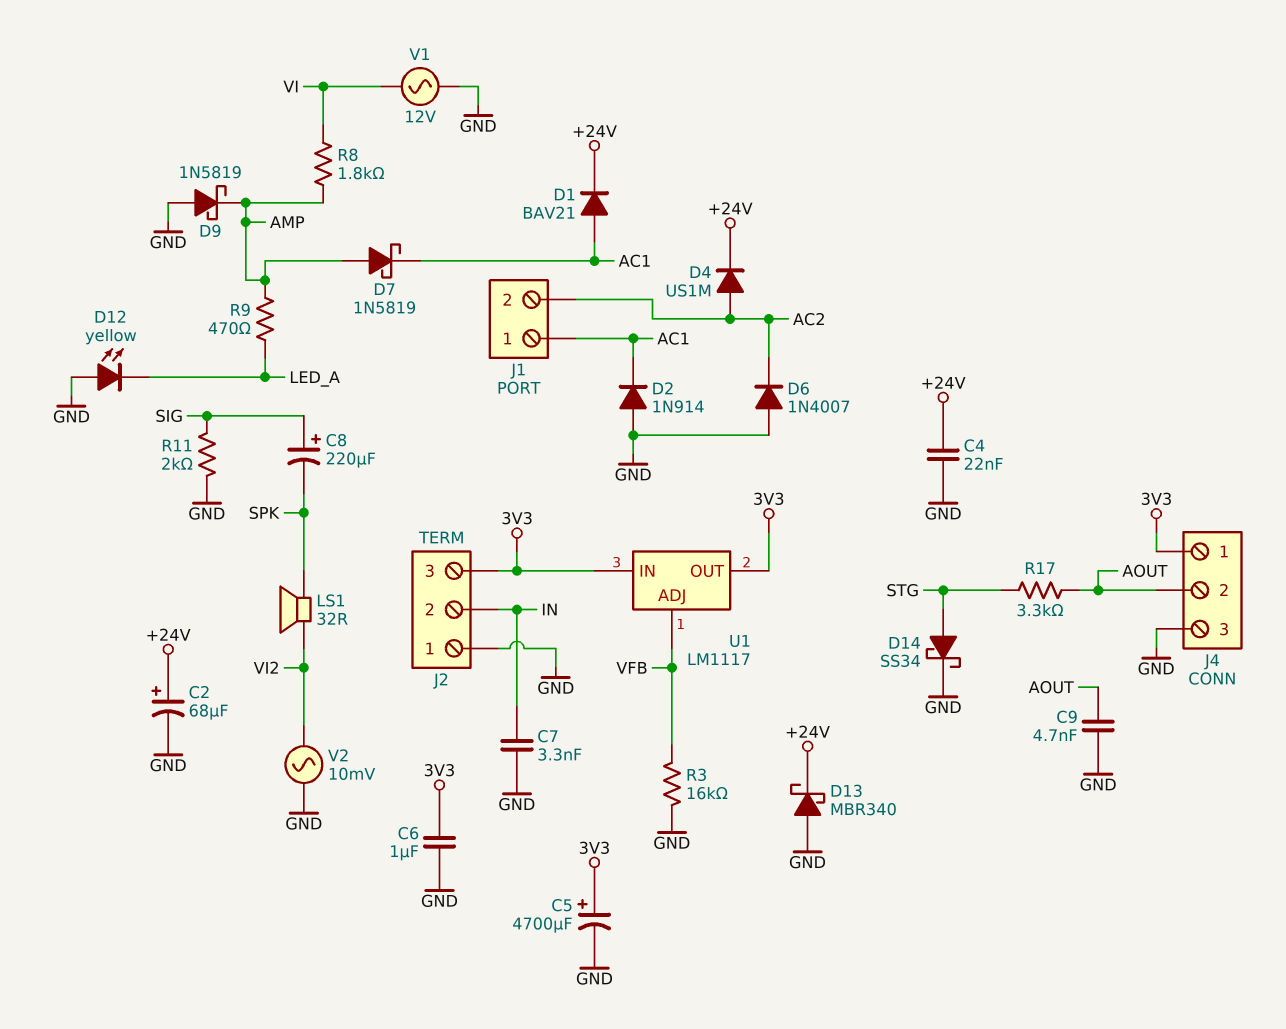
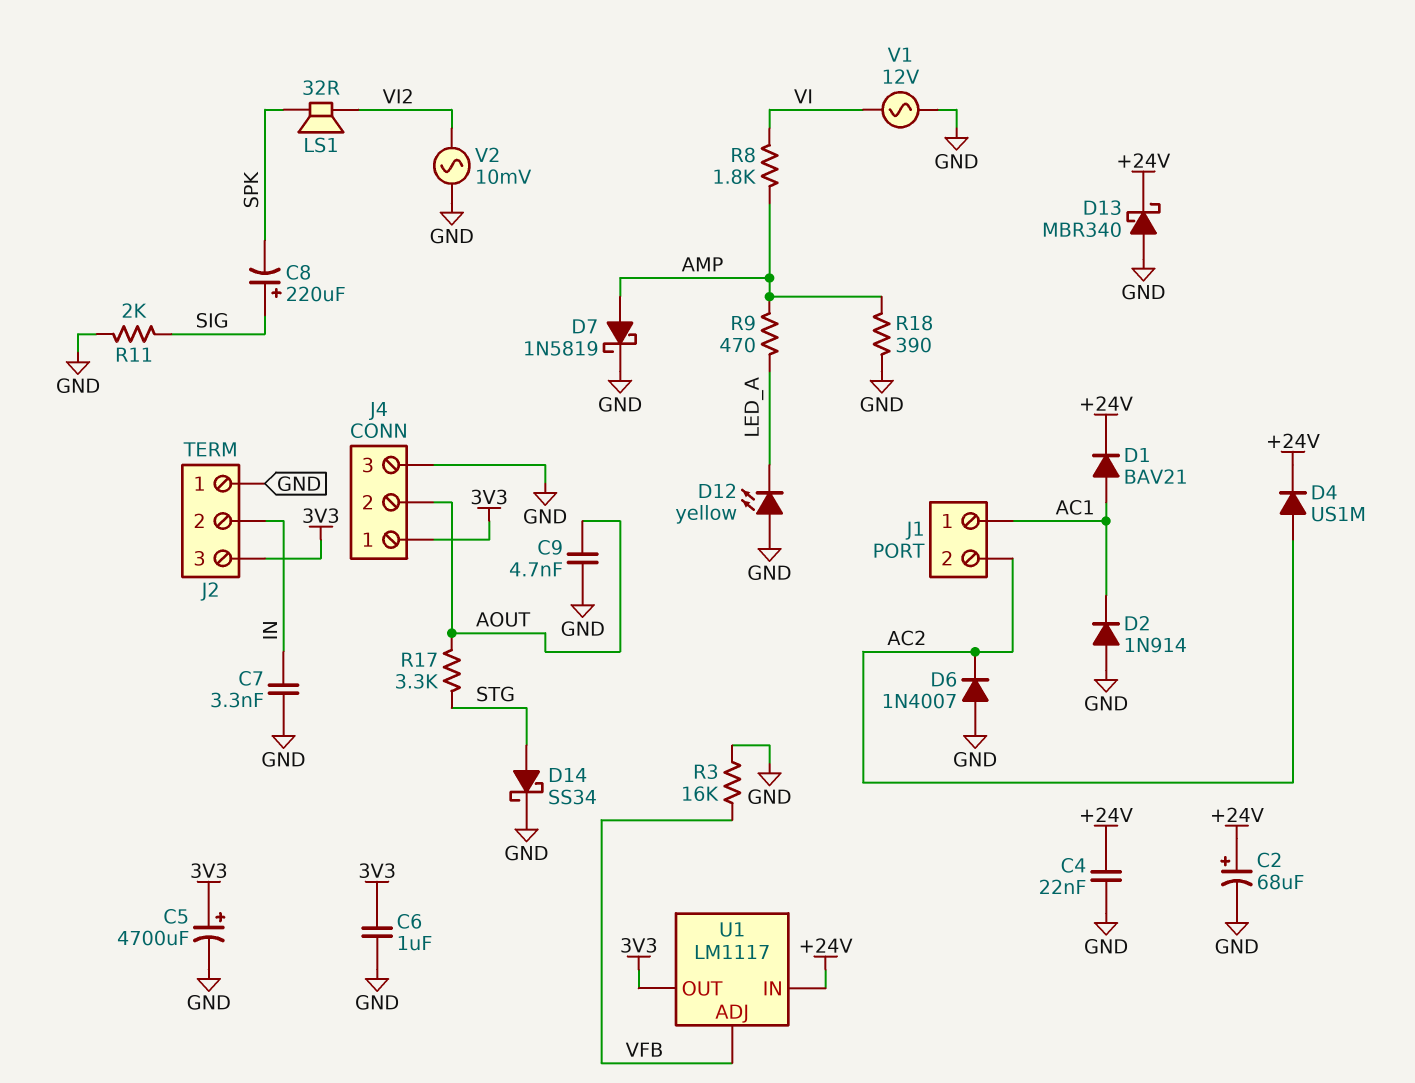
D7: schottky 1N5819 (A AMP, K AC1) -> schottky 1N5819 (A AMP, K GND)
D9: schottky 1N5819 (A GND, K AMP) -> none
R18: none -> 390 (AMP, GND)
U1 pin IN: 3V3 -> +24V

